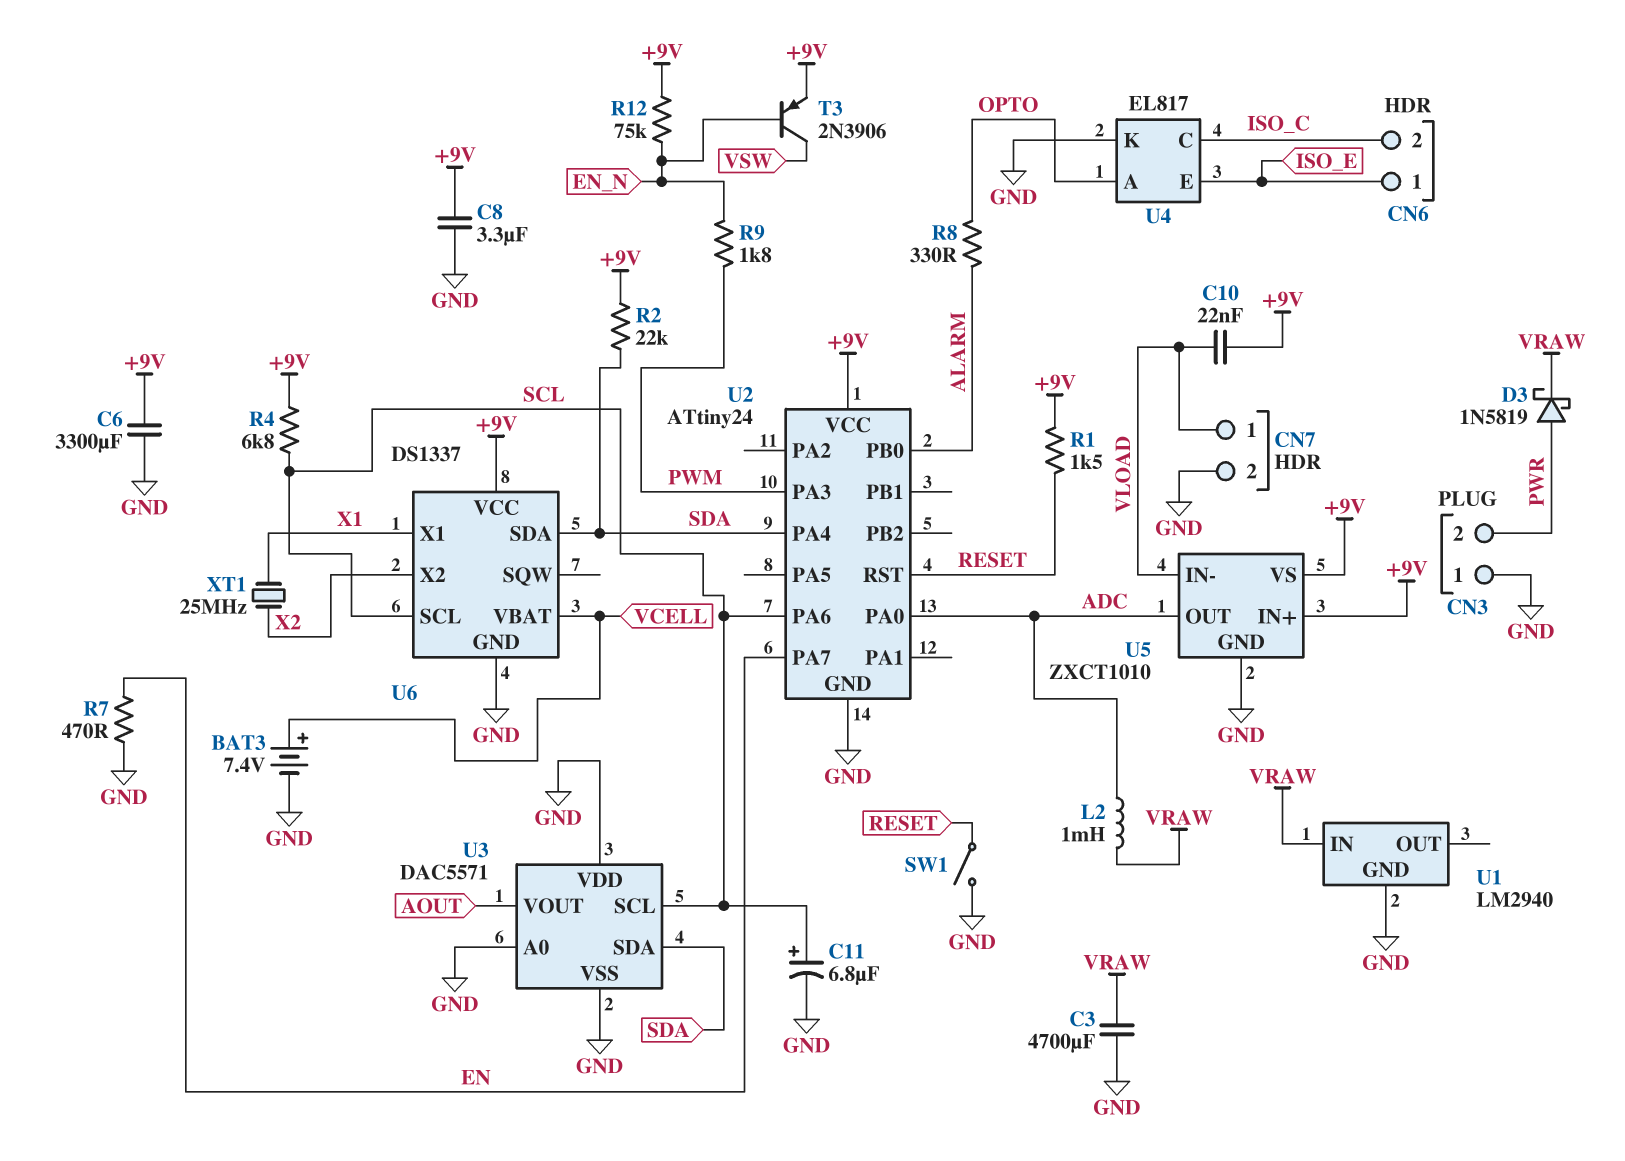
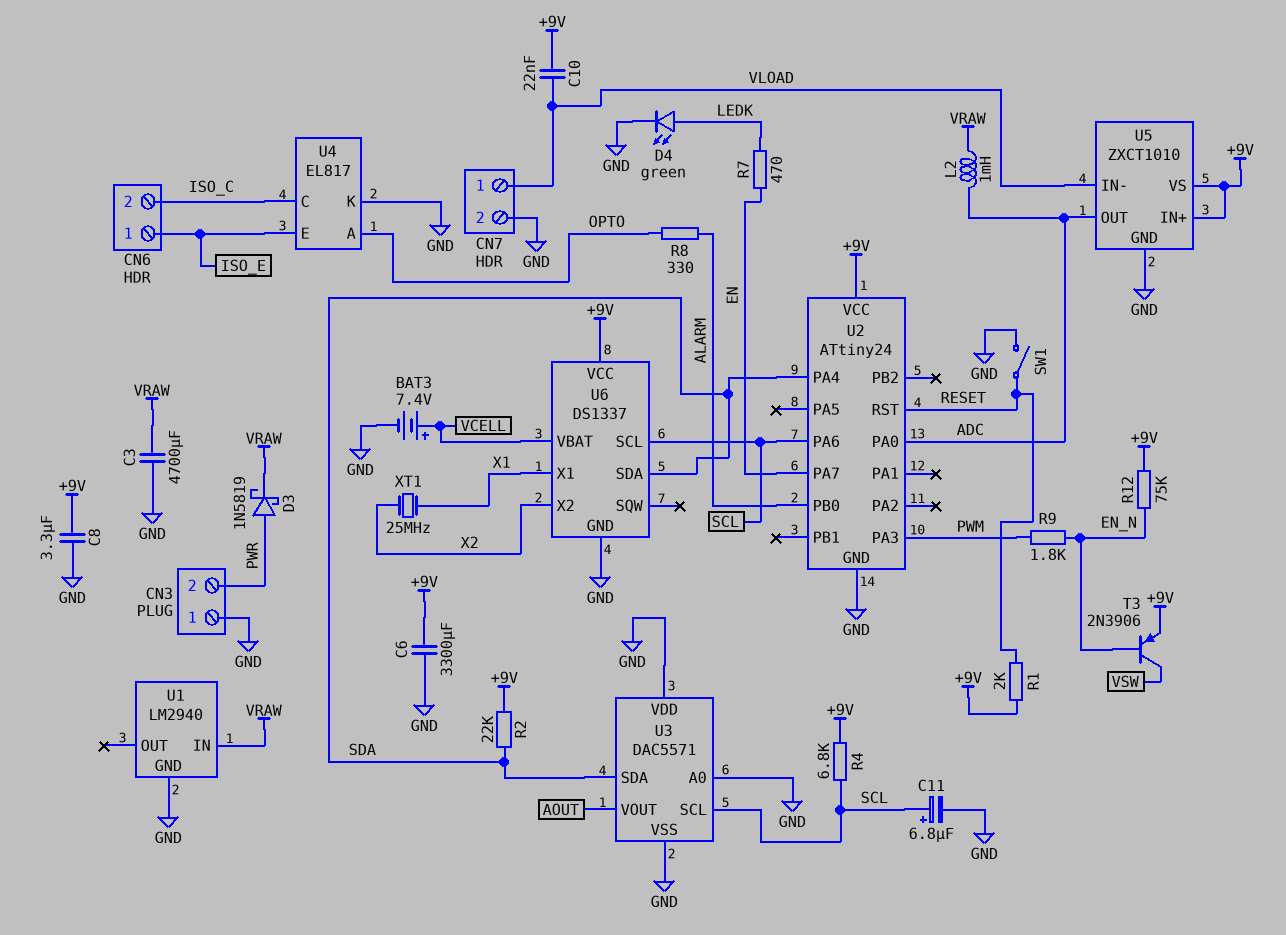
D4: none -> LED green (A LEDK, K GND)
R1: 1.5k (+9V, RESET) -> 2k (+9V, RESET)
R7: 470 (EN, GND) -> 470 (EN, LEDK)

